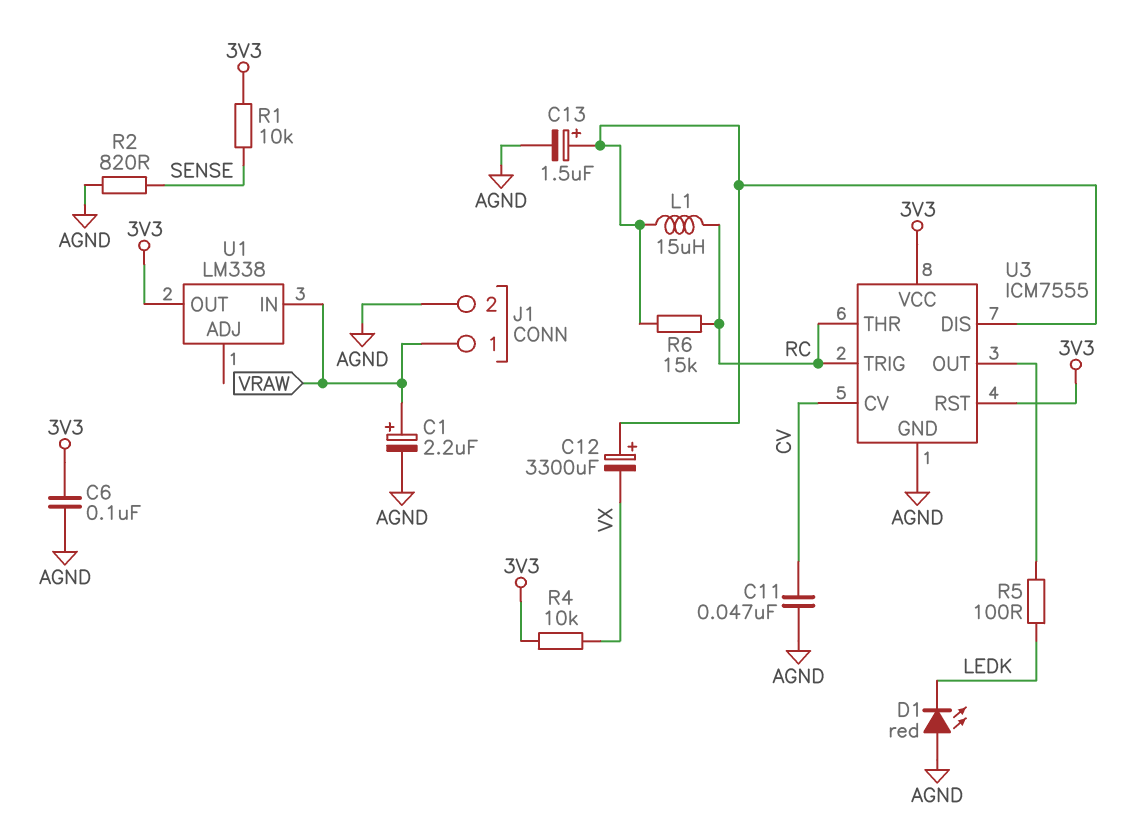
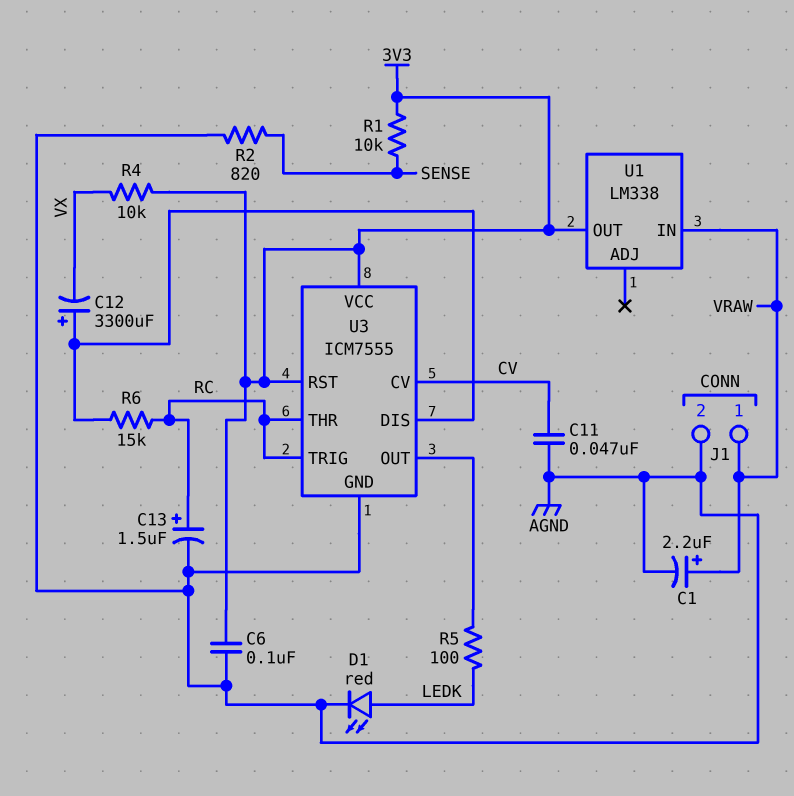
C13: 1.5uF (plus U3/DIS, minus AGND) -> 1.5uF (plus RC, minus AGND)
D1: LED red (A AGND, K LEDK) -> LED red (A LEDK, K AGND)
L1: 15uH (RC, U3/DIS) -> none

